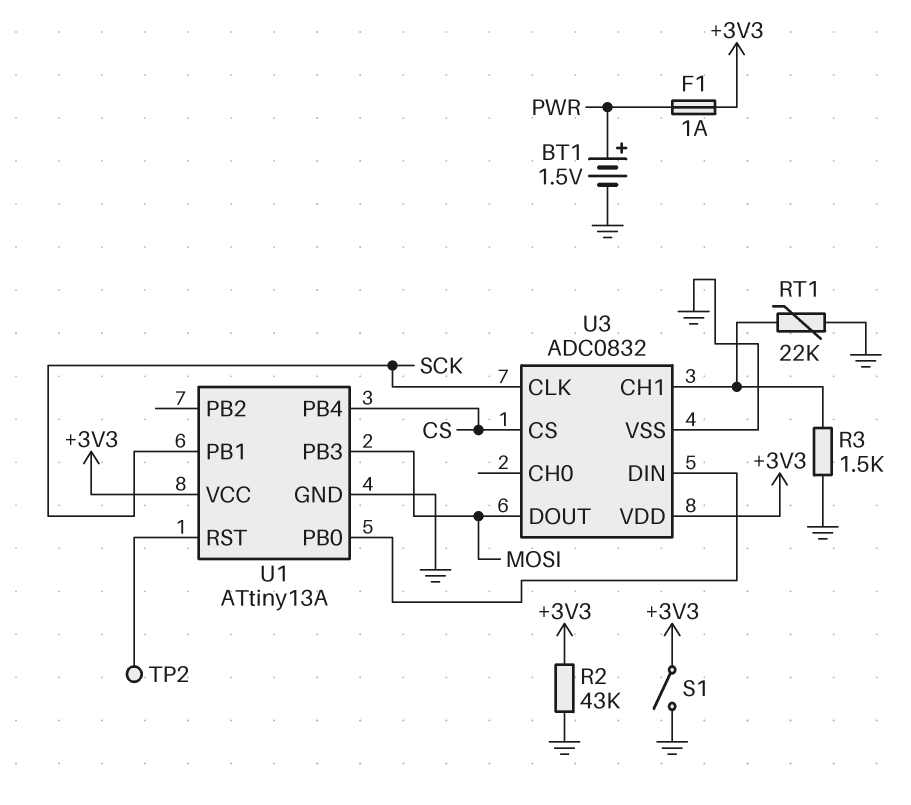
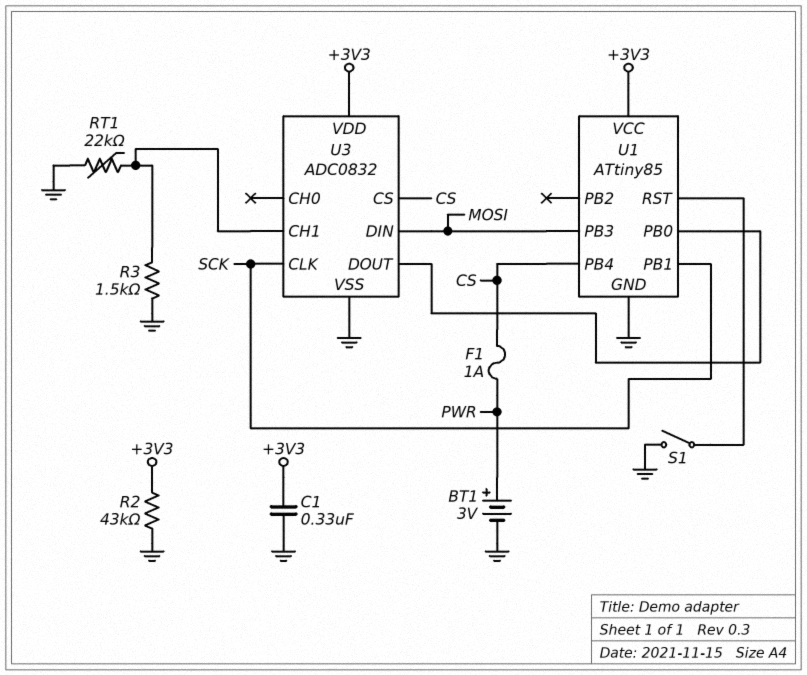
BT1: 1.5V (plus PWR, minus GND) -> 3V (plus PWR, minus GND)
C1: none -> 330nF (+3V3, GND)
F1: 1A (+3V3, PWR) -> 1A (CS, PWR)
S1: switch (+3V3, GND) -> switch (GND, U1/RST)
TP2: test point (U1/RST) -> none
U1: ATtiny13A -> ATtiny85
U3 pin DIN: U1/PB0 -> MOSI
U3 pin DOUT: MOSI -> U1/PB0

